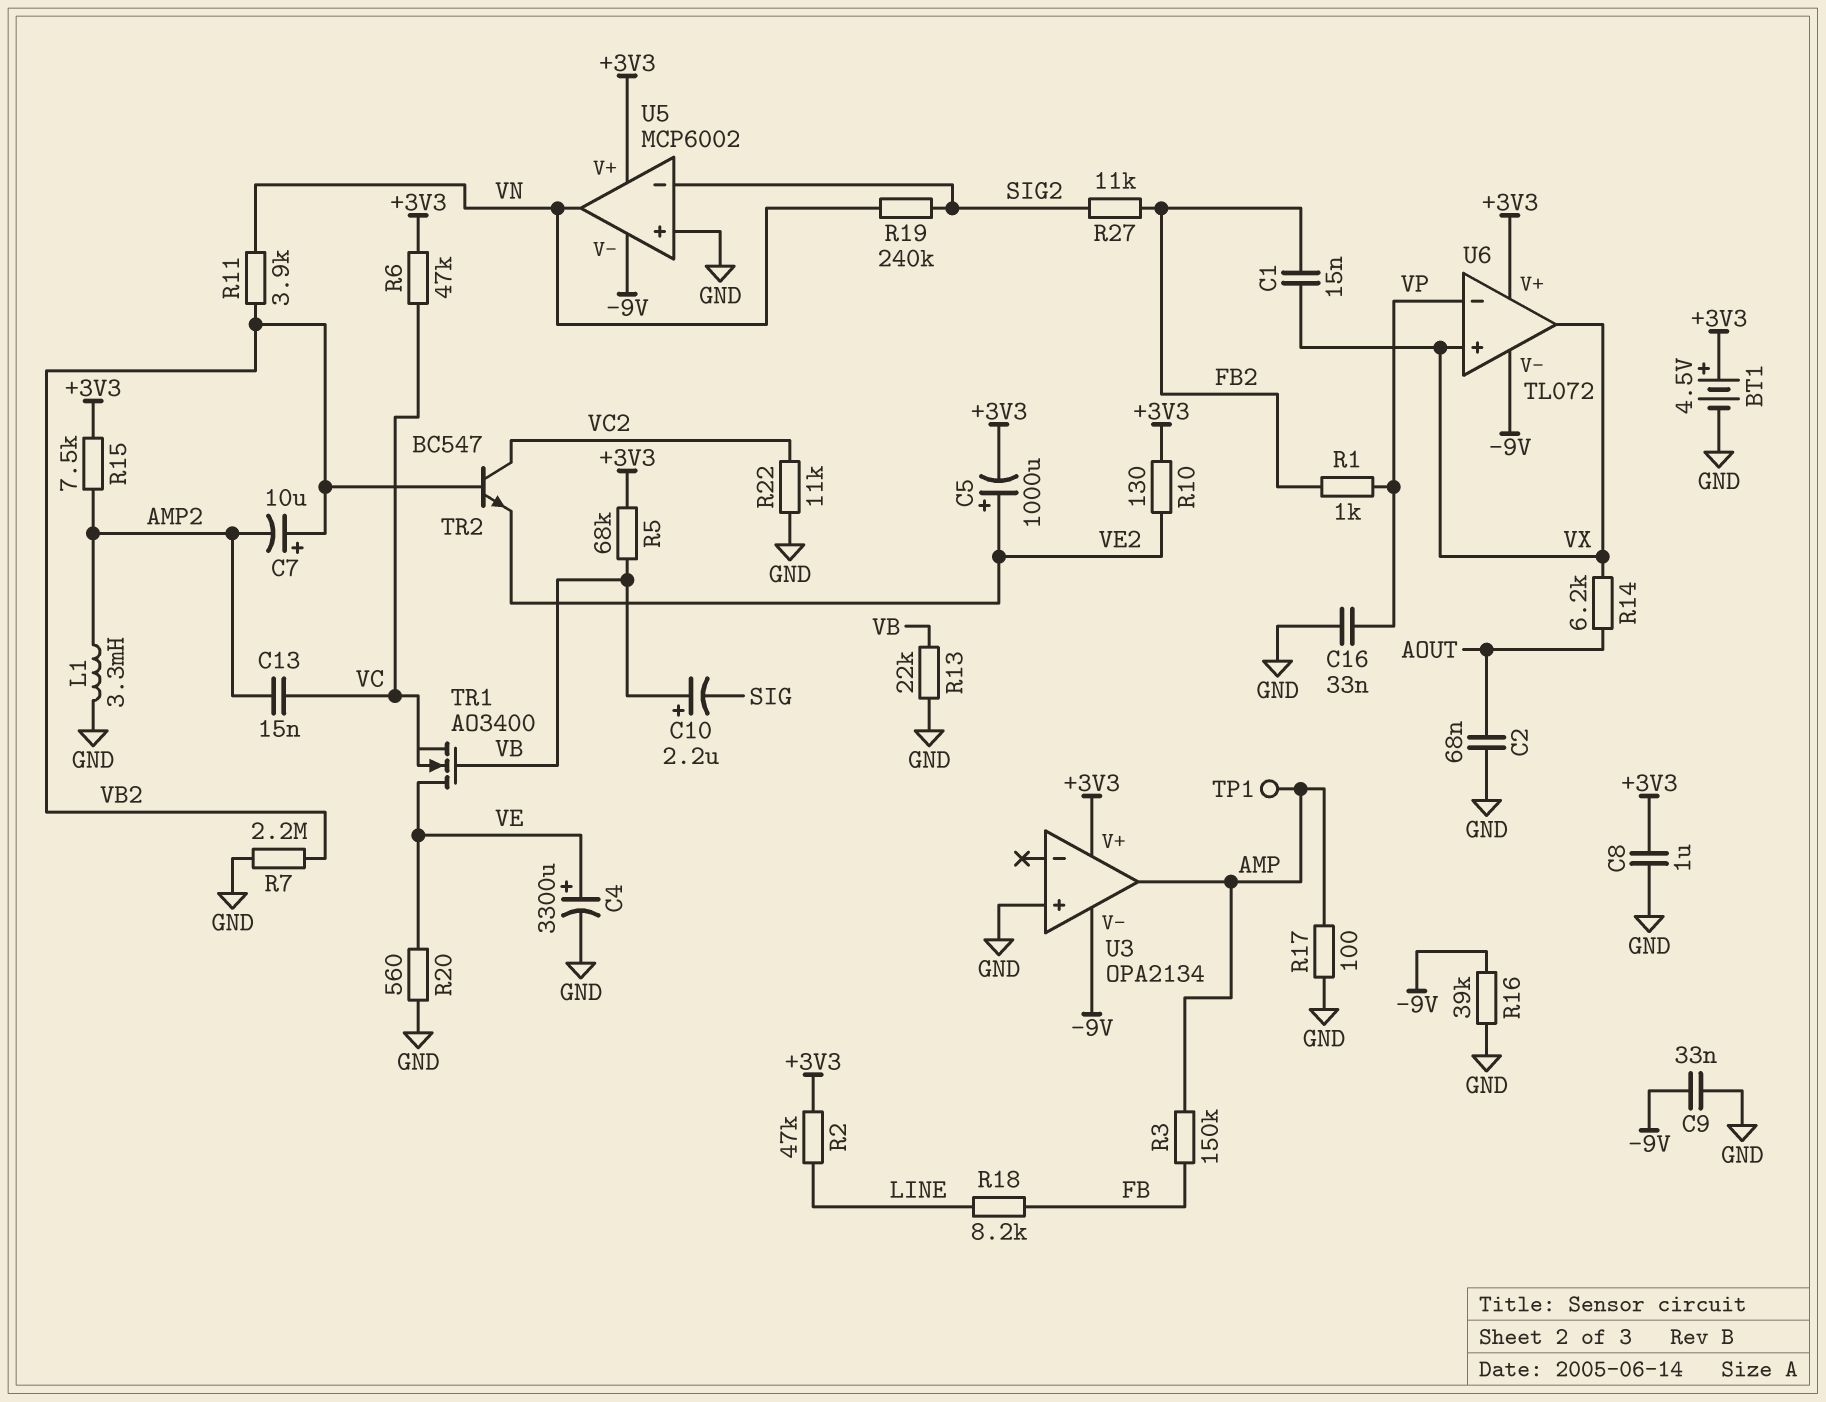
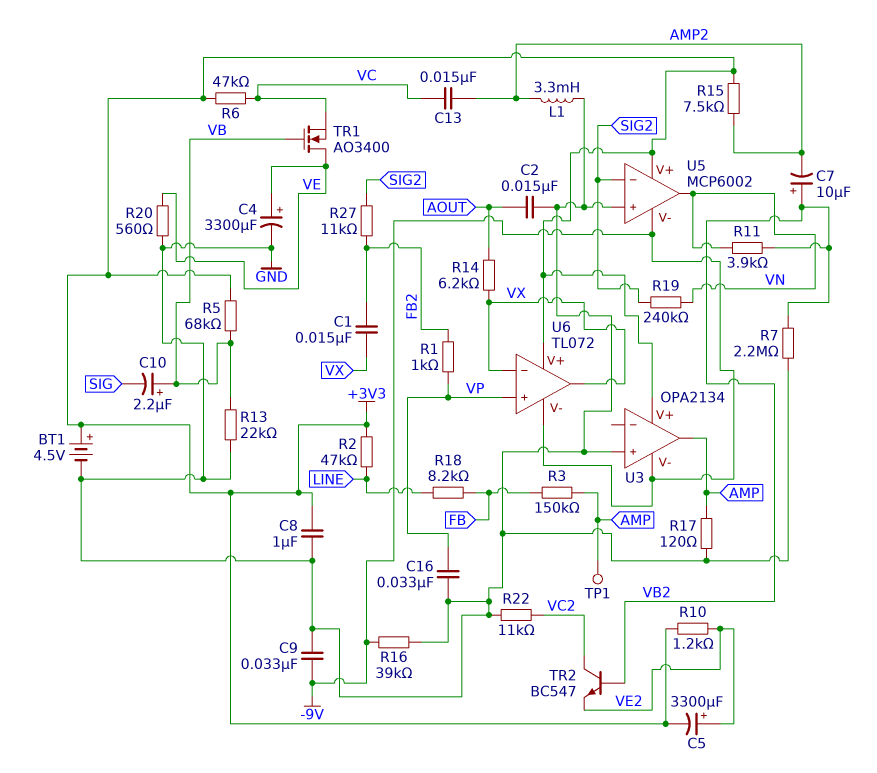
C2: 68nF (AOUT, GND) -> 15nF (AOUT, GND)
C5: 1000uF (plus VE2, minus +3V3) -> 3300uF (plus VE2, minus +3V3)
R10: 130 (+3V3, VE2) -> 1.2k (+3V3, VE2)
R17: 100 (AMP, GND) -> 120 (AMP, GND)
U6 pin in+: VX -> VP
U6 pin in-: VP -> VX

